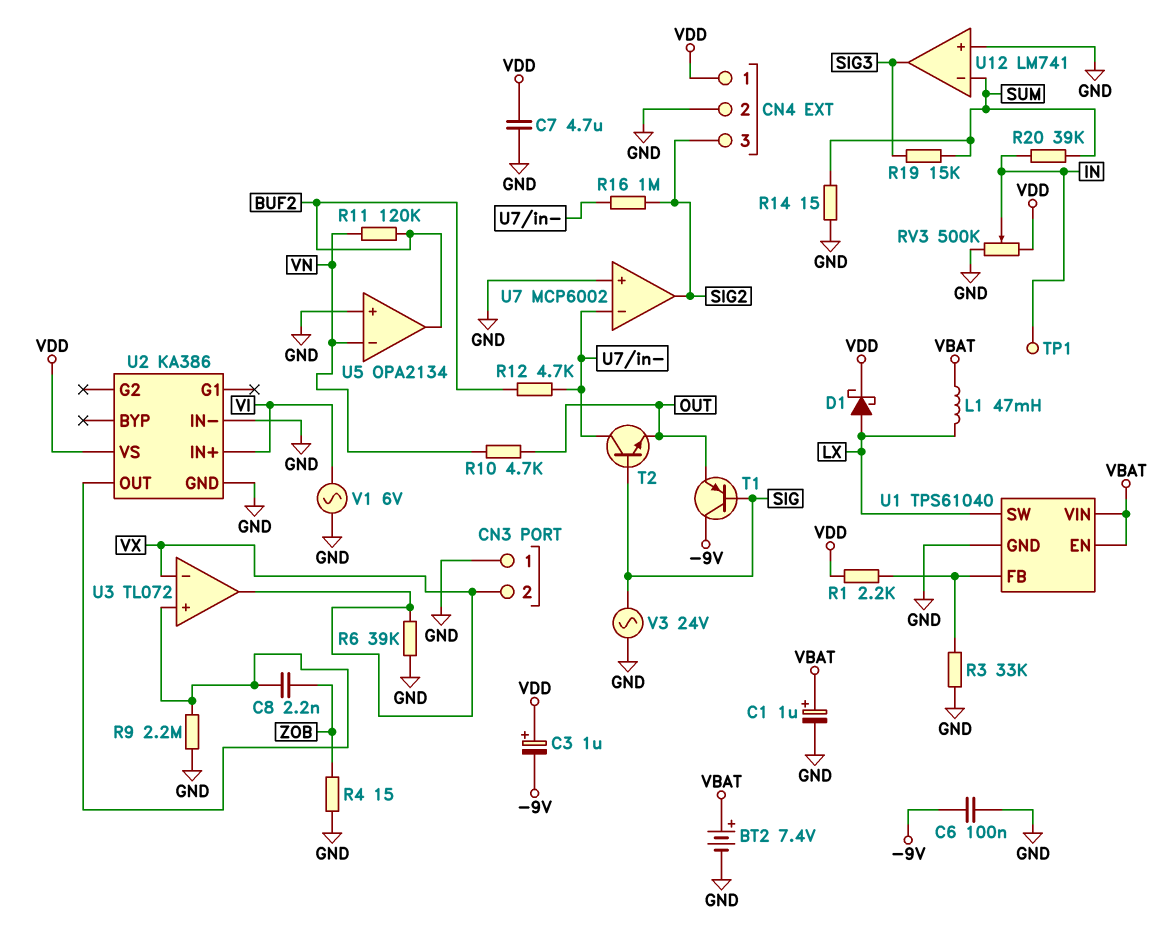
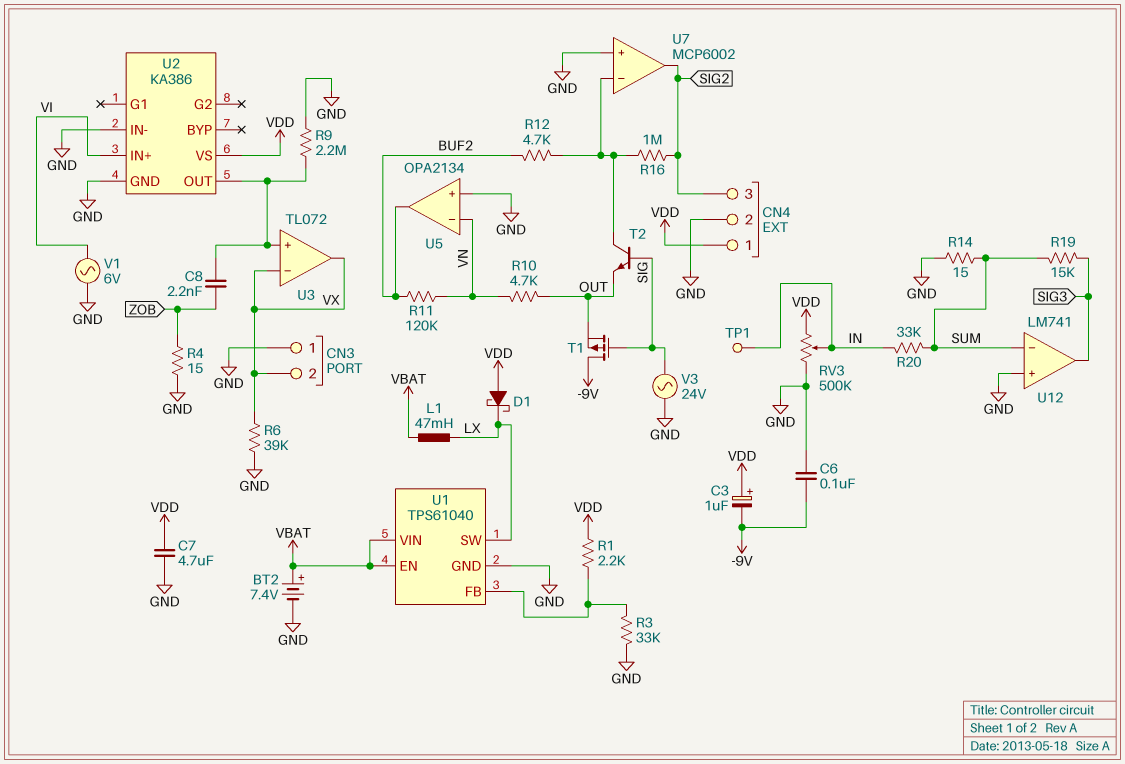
C1: 1uF (plus VBAT, minus GND) -> none
D1: schottky (A LX, K VDD) -> schottky (A VDD, K LX)
R20: 39k (IN, SUM) -> 33k (IN, SUM)
T1: PNP (B SIG, C -9V, E OUT) -> PMOS (G SIG, D -9V, S OUT)

